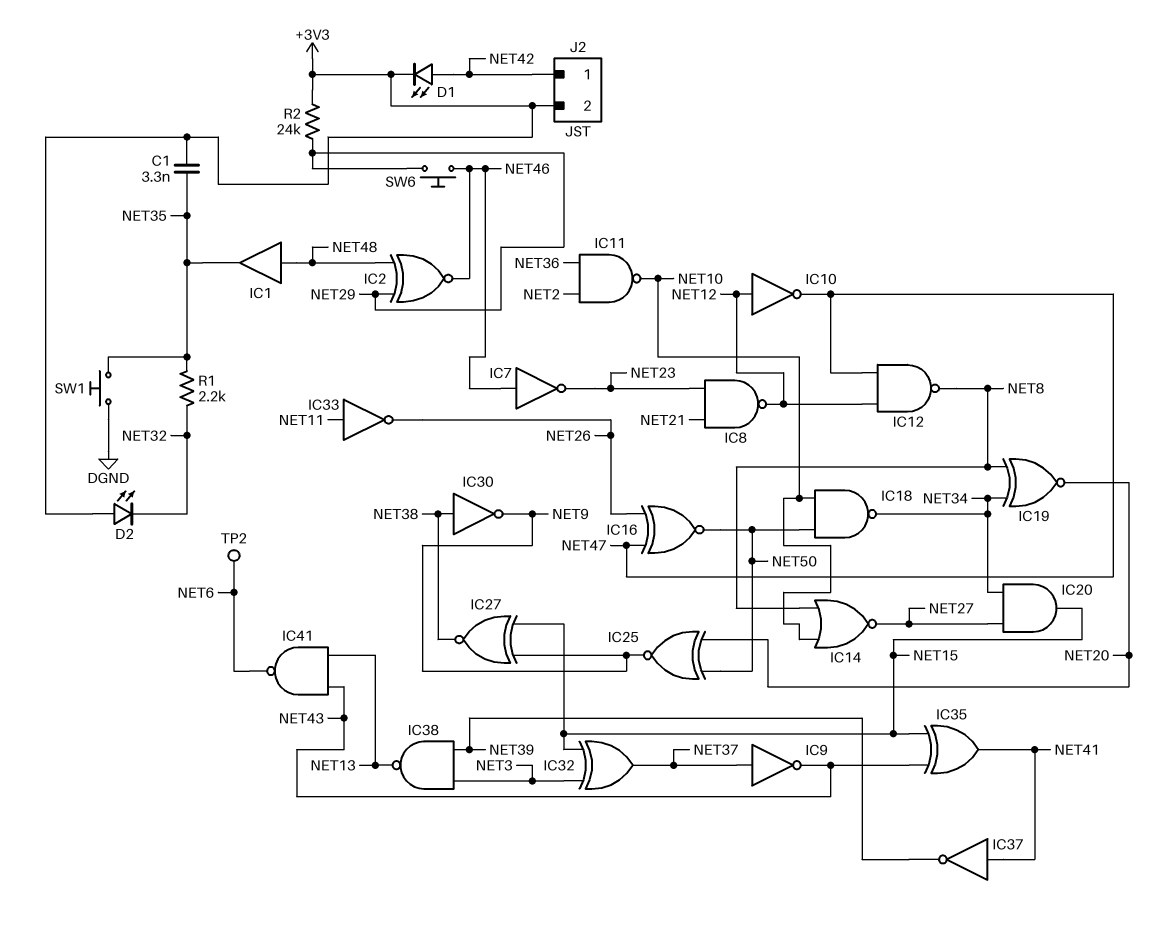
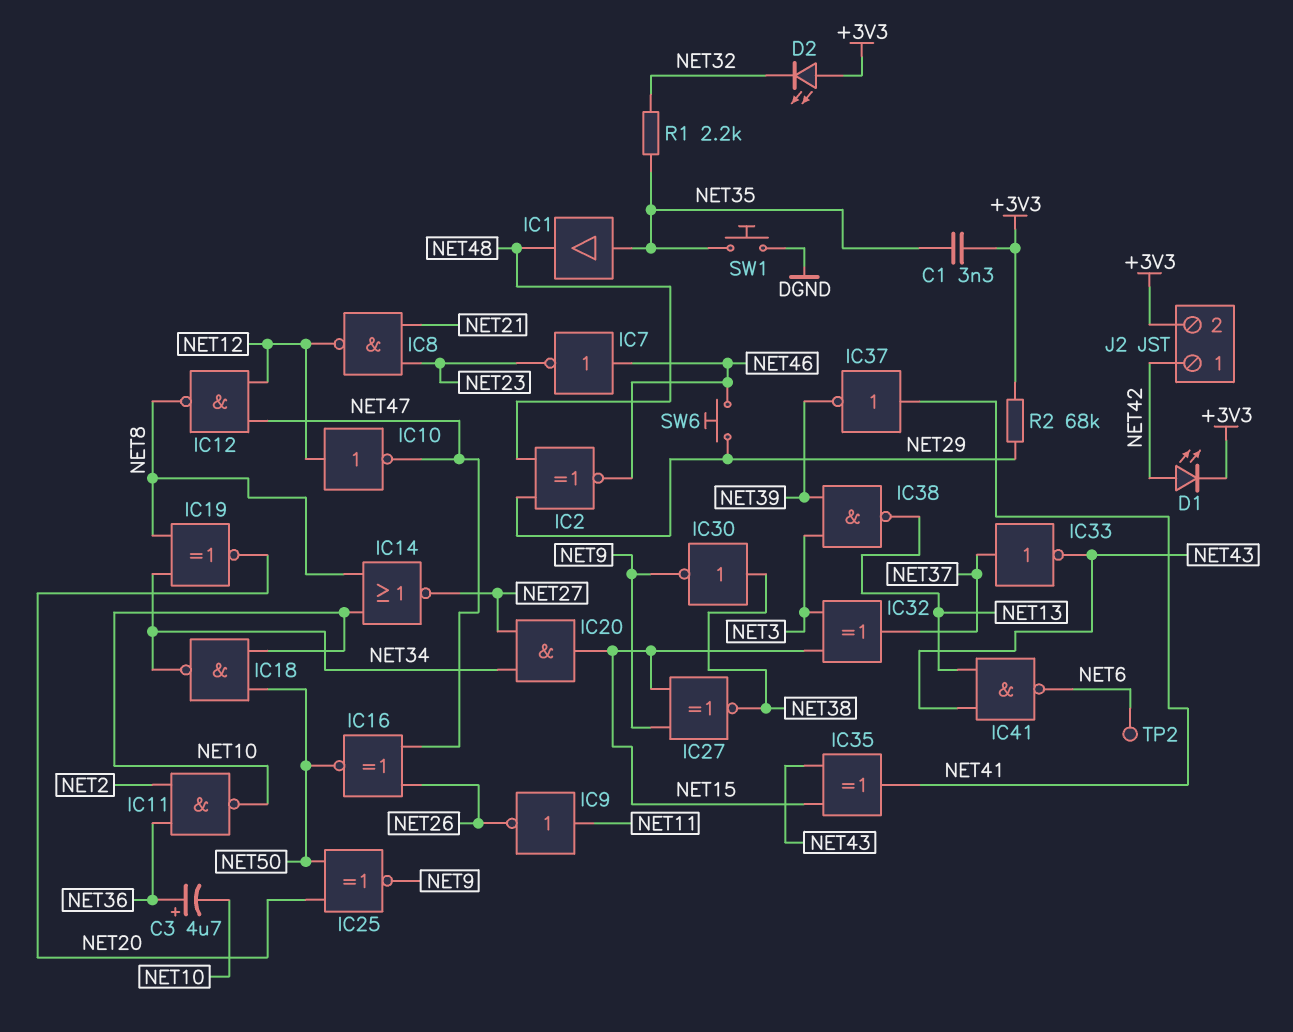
C3: none -> 4.7uF (plus NET36, minus NET10)
IC1: buffer (in NET48, out NET35) -> buffer (in NET35, out NET48)
IC9: NOT (in NET37, out NET43) -> NOT (in NET11, out NET26)
IC33: NOT (in NET11, out NET26) -> NOT (in NET37, out NET43)
R2: 24k (+3V3, NET29) -> 68k (+3V3, NET29)

